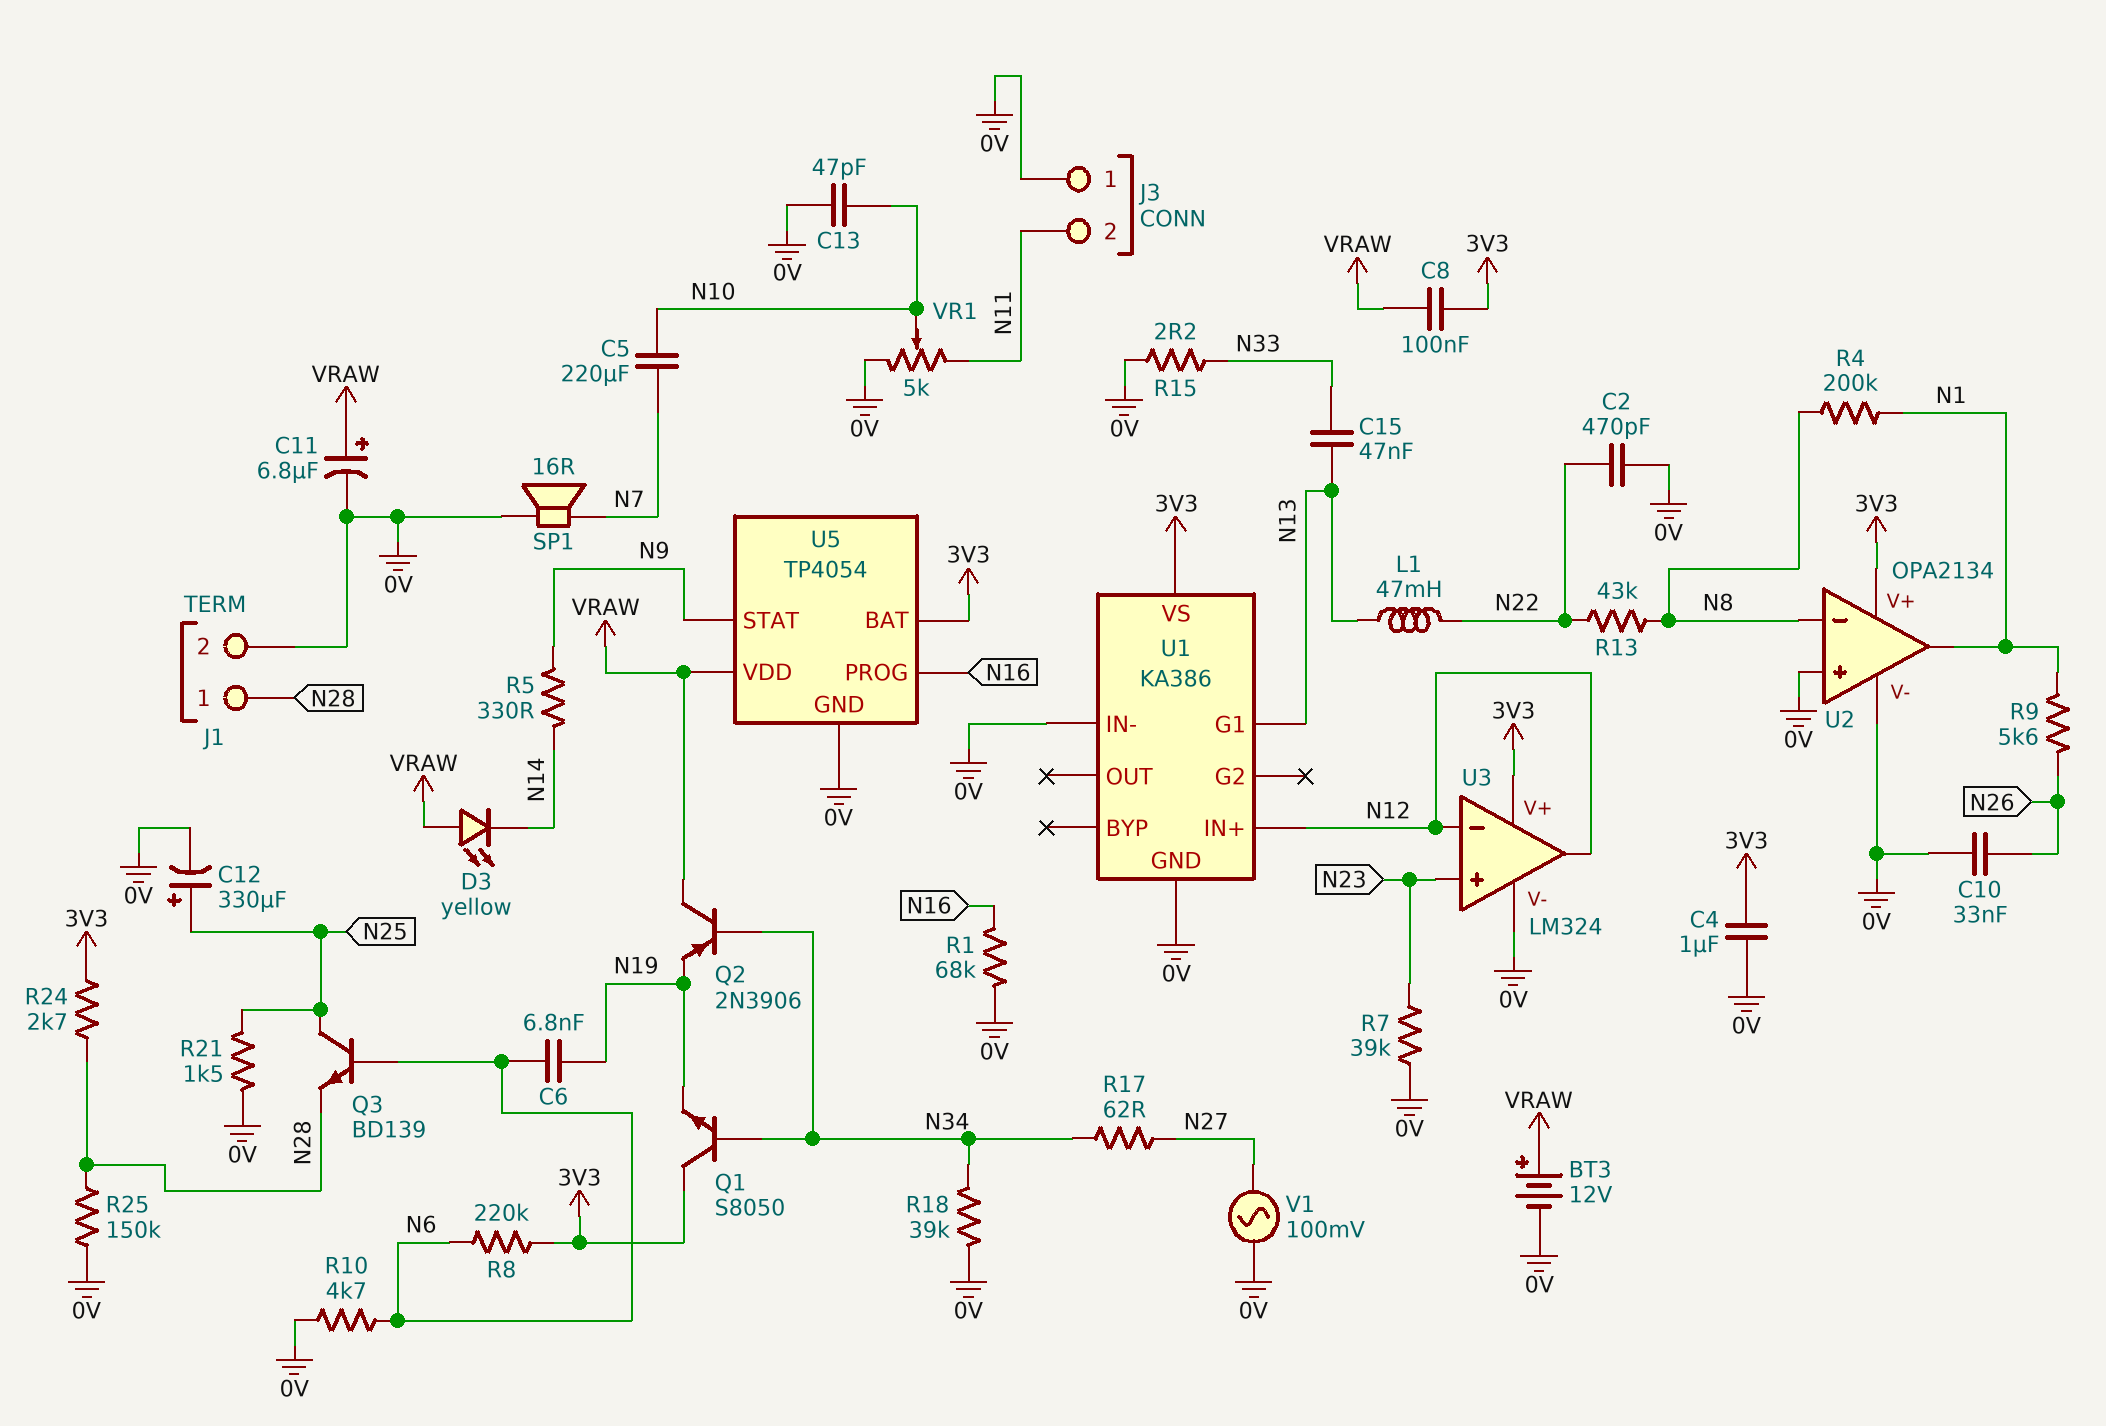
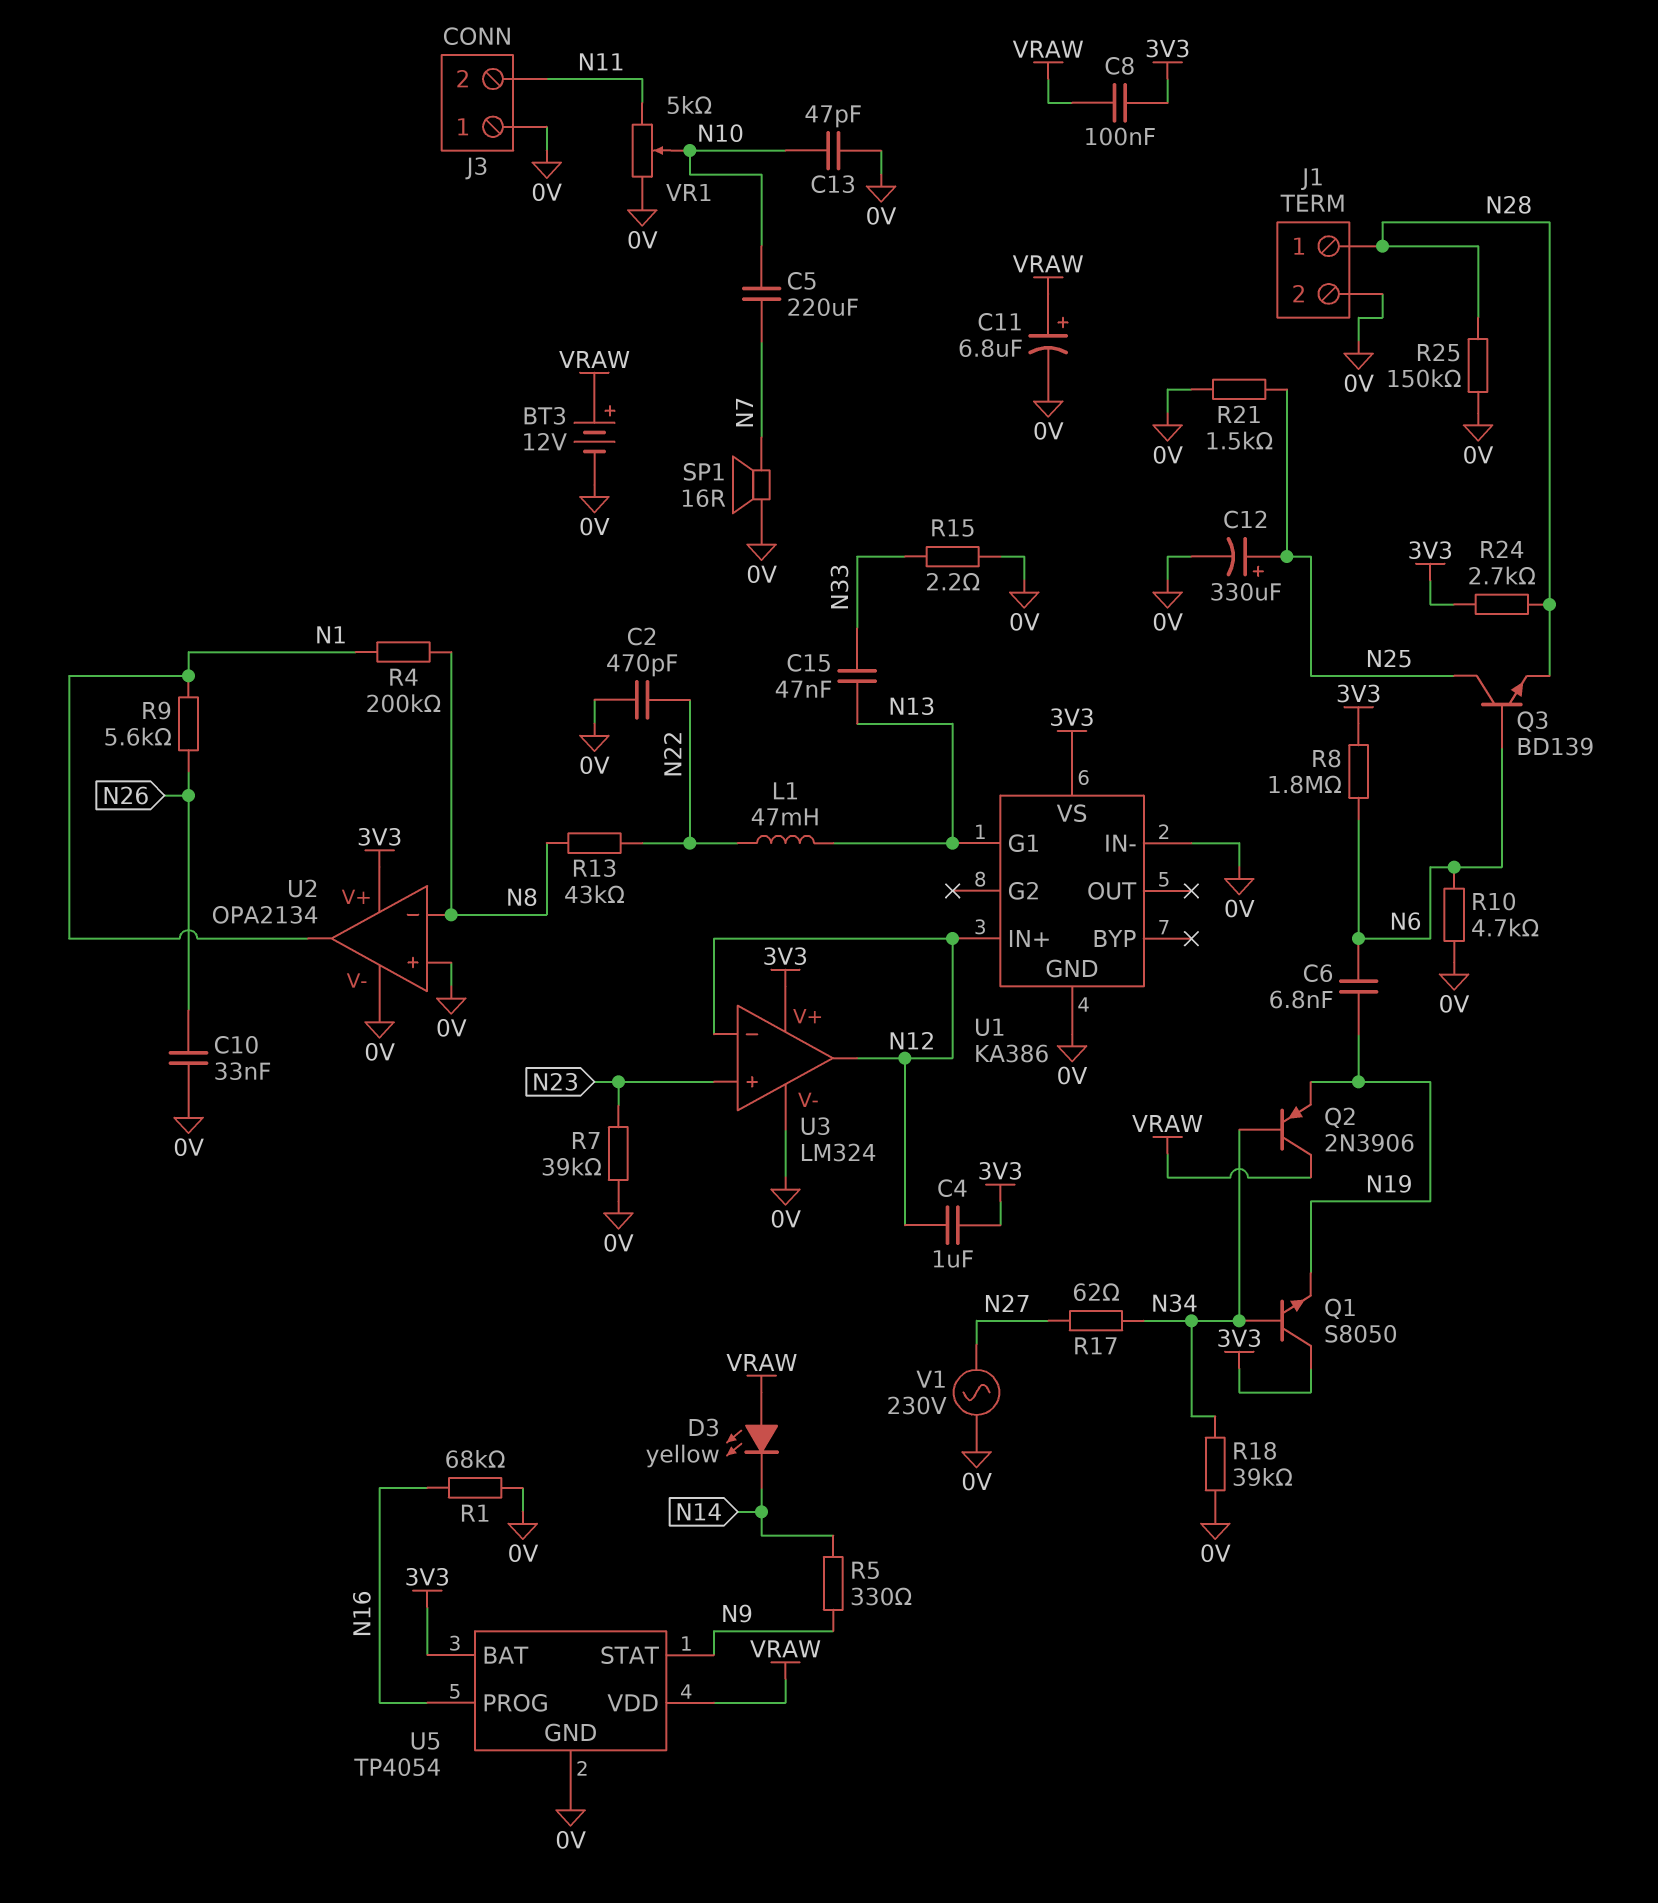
C4: 1uF (0V, 3V3) -> 1uF (3V3, N12)
R8: 220k (3V3, N6) -> 1.8M (3V3, N6)
V1: AC 100mV (0V, N27) -> AC 230V (0V, N27)

